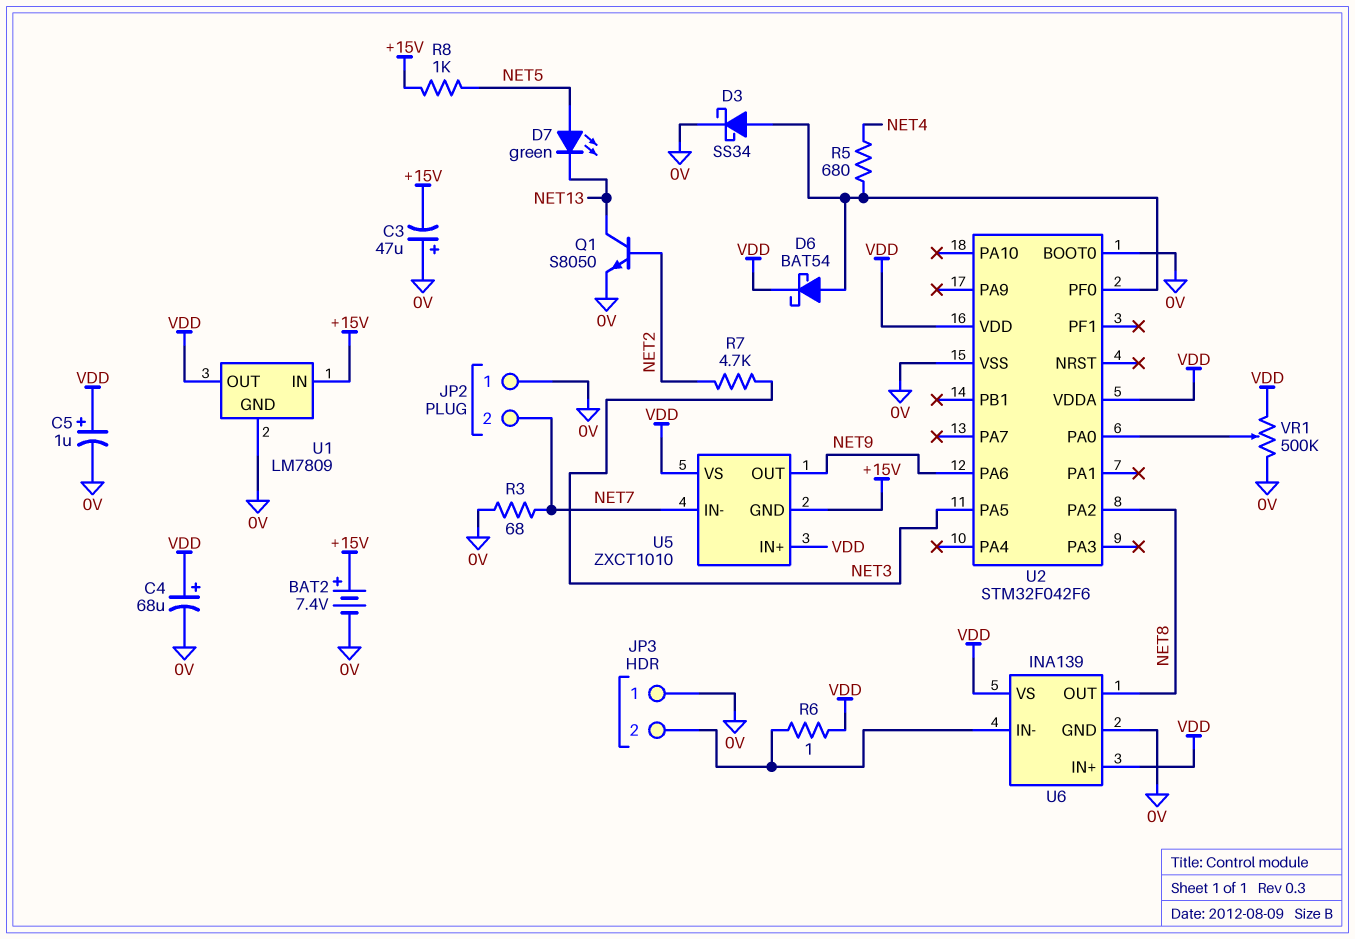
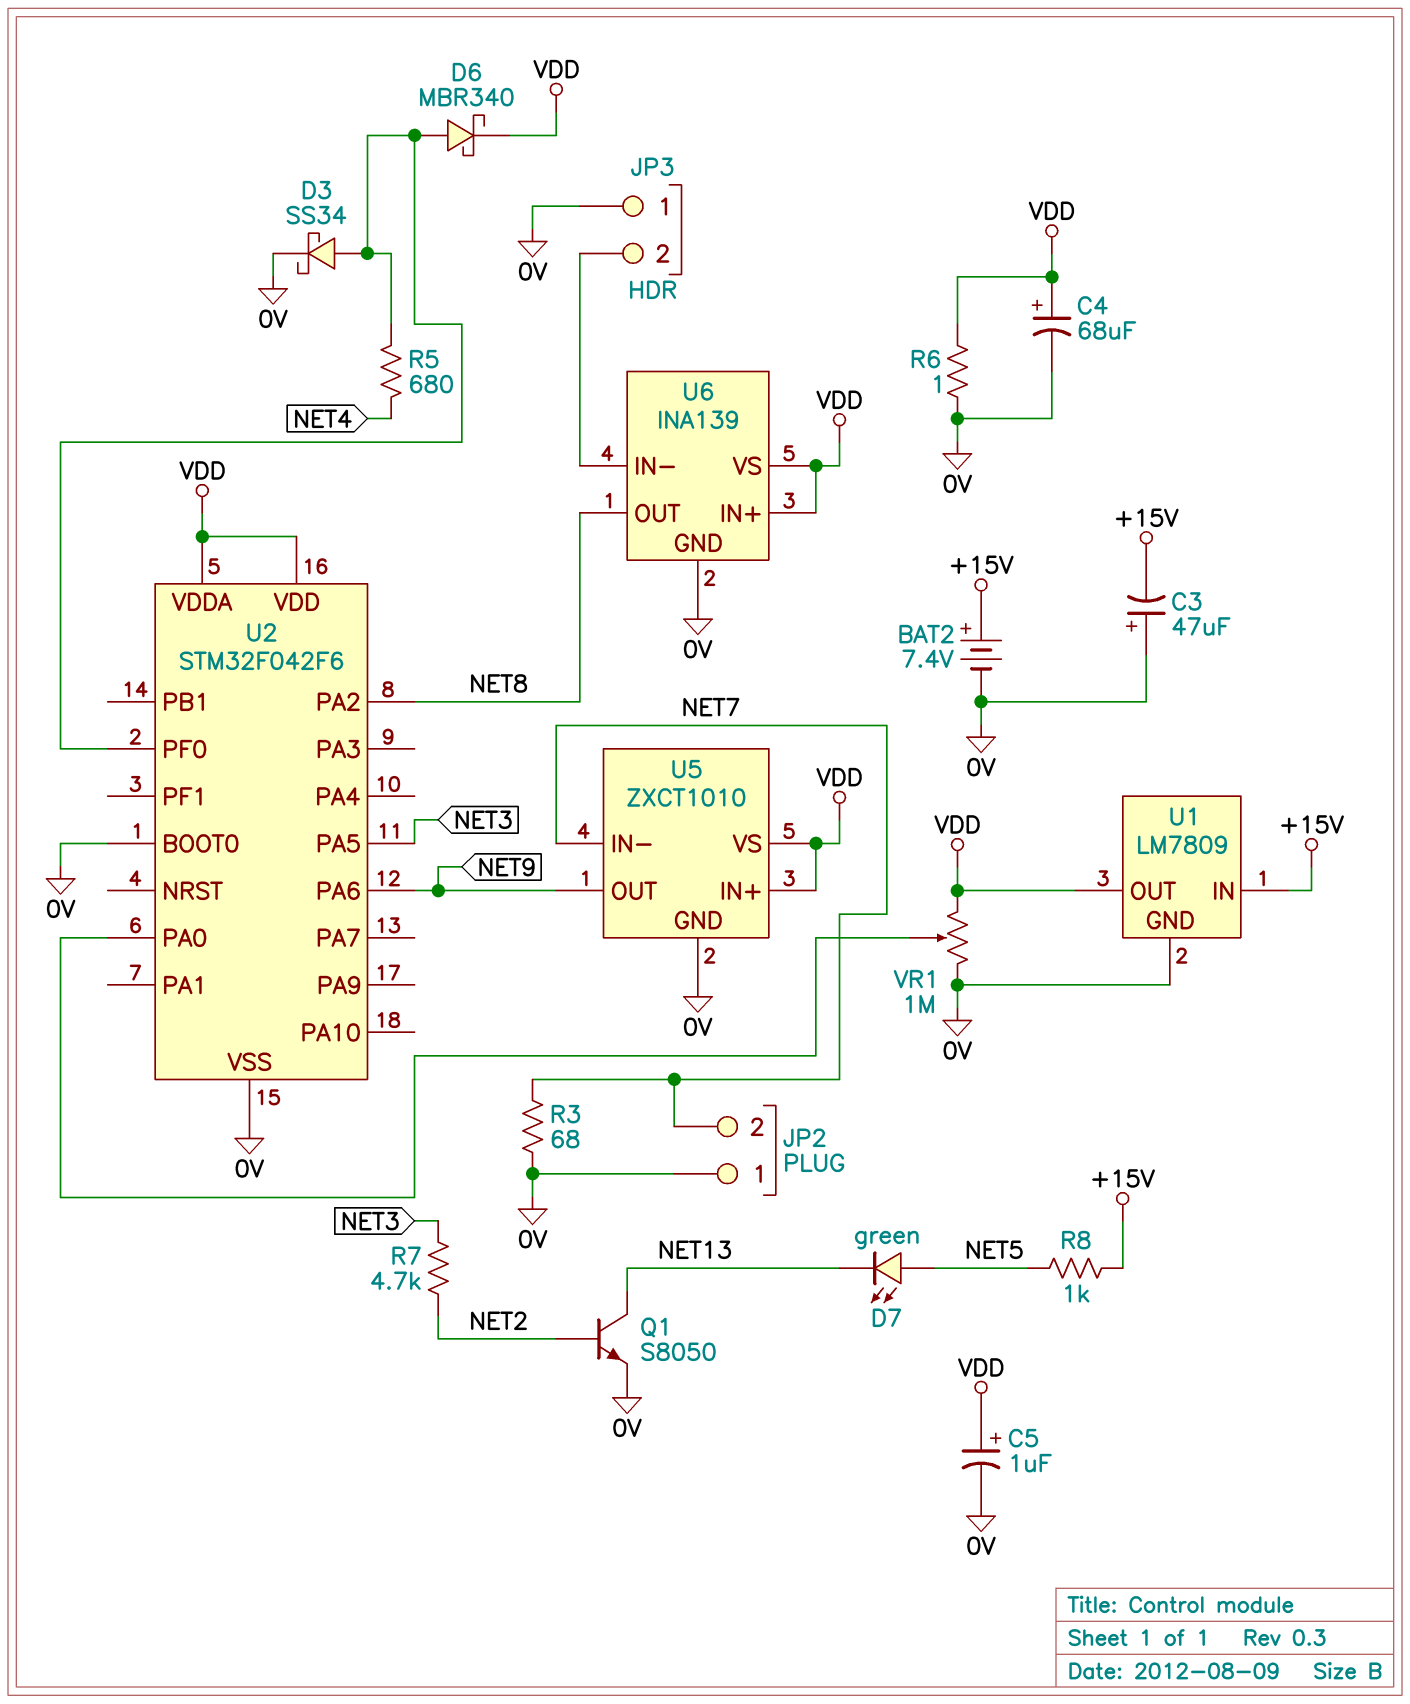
D6: schottky BAT54 (A U2/PF0, K VDD) -> schottky MBR340 (A U2/PF0, K VDD)
R6: 1 (JP3/2, VDD) -> 1 (0V, VDD)
U5 pin GND: +15V -> 0V
VR1: 500k (0V, VDD, wiper U2/PA0) -> 1M (0V, VDD, wiper U2/PA0)

